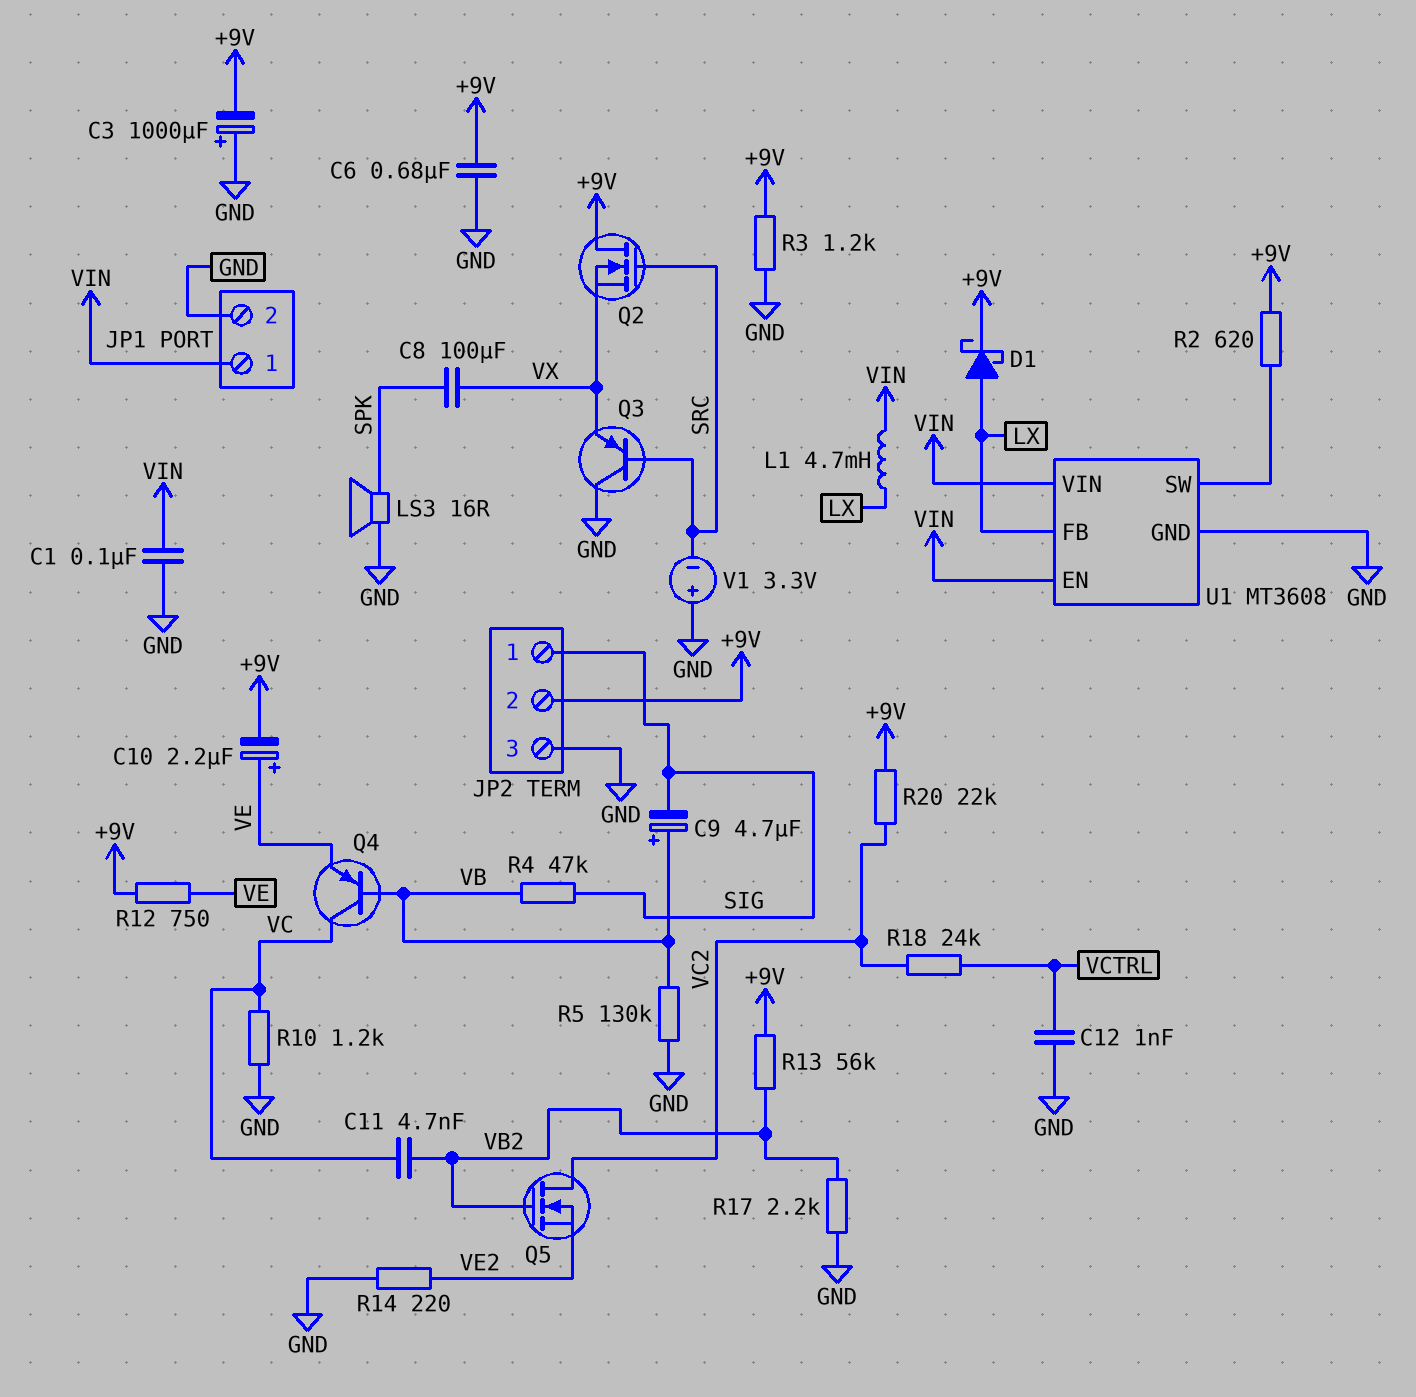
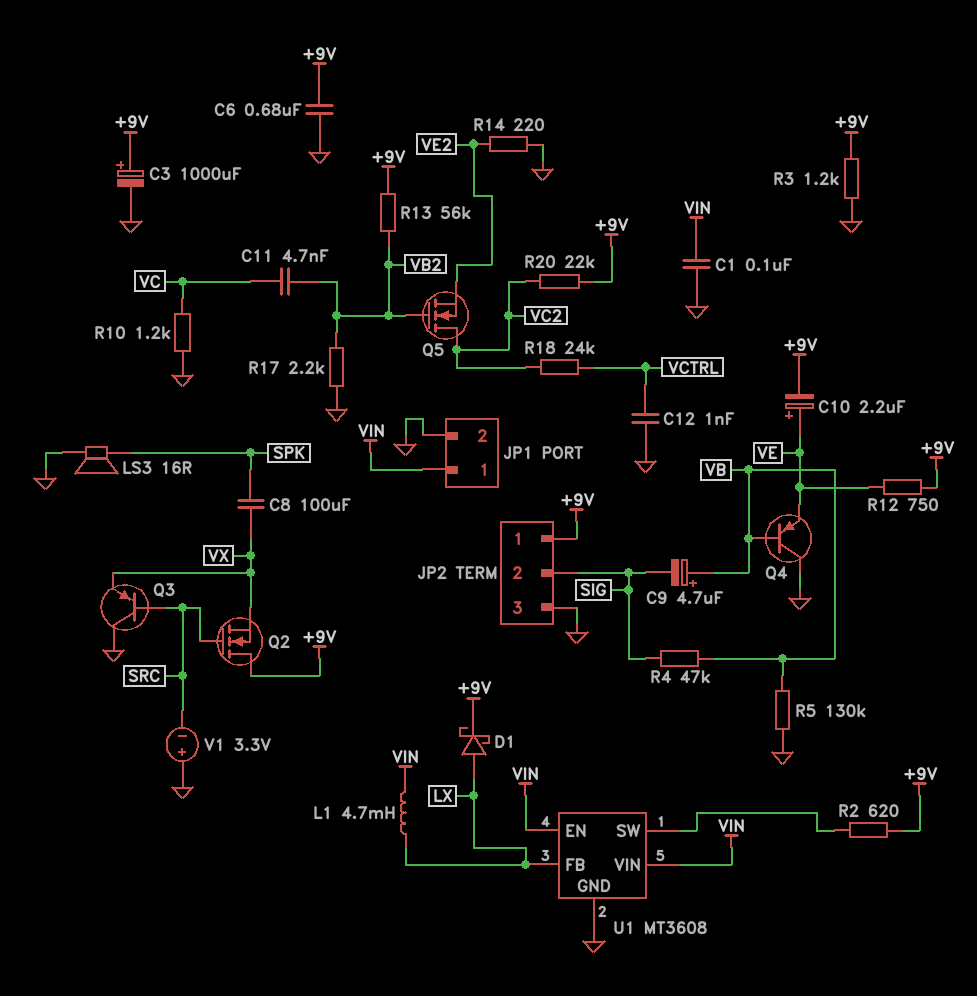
C3: 1000uF (plus GND, minus +9V) -> 1000uF (plus +9V, minus GND)
JP2 pin 1: SIG -> +9V
JP2 pin 2: +9V -> SIG
Q4: PNP (B VB, C VC, E VE) -> PNP (B VB, C GND, E VE)

